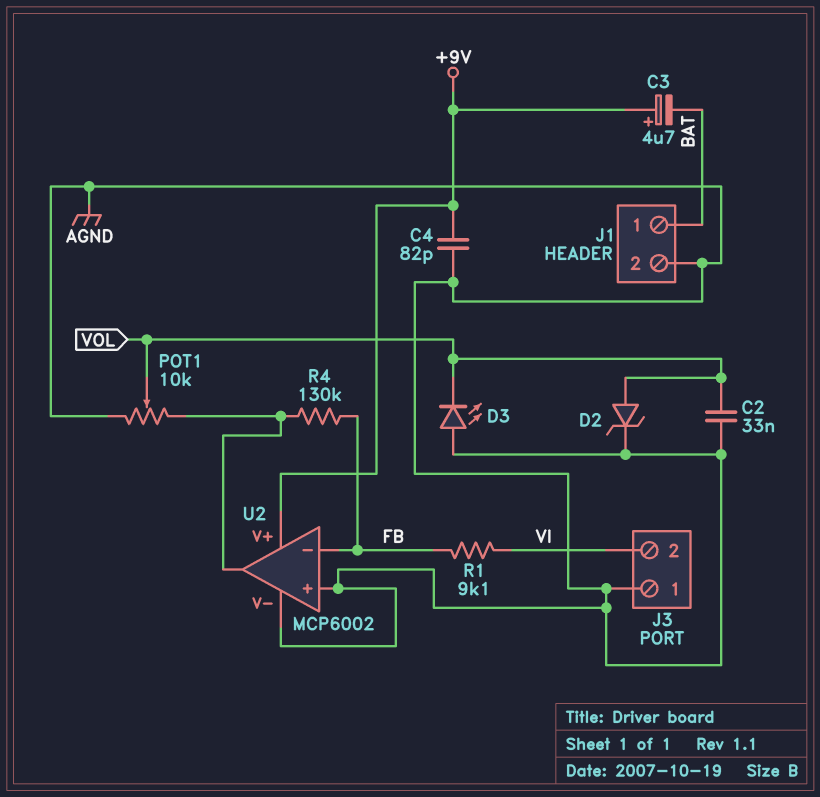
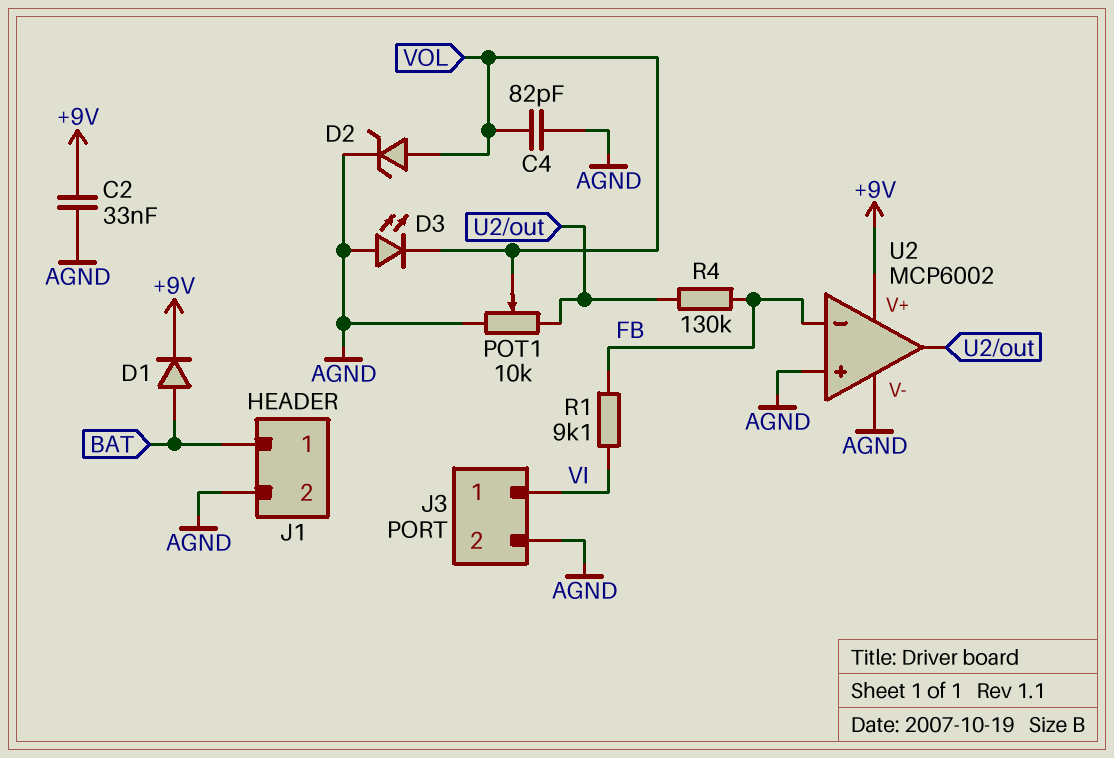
C2: 33nF (AGND, VOL) -> 33nF (+9V, AGND)
C3: 4.7uF (plus +9V, minus BAT) -> none
C4: 82pF (+9V, AGND) -> 82pF (AGND, VOL)
D1: none -> diode (A BAT, K +9V)
J3 pin 1: AGND -> VI
J3 pin 2: VI -> AGND

